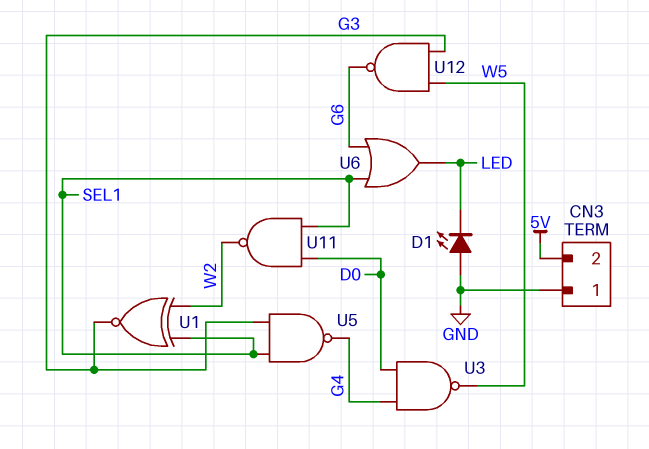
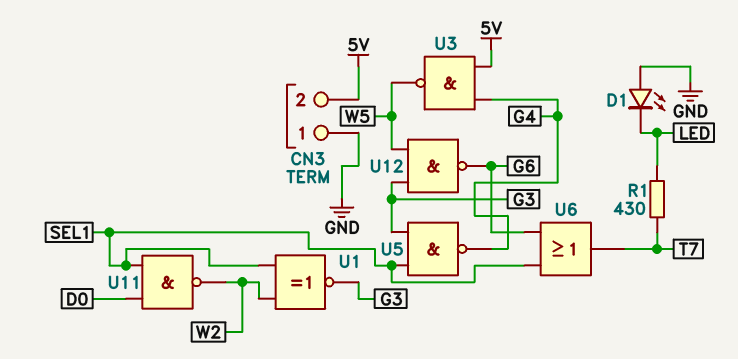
R1: none -> 430 (LED, T7)
U3: NAND (in D0, in G4, out W5) -> NAND (in 5V, in G4, out W5)
U6: OR (in G6, in SEL1, out LED) -> OR (in G6, in SEL1, out T7)

